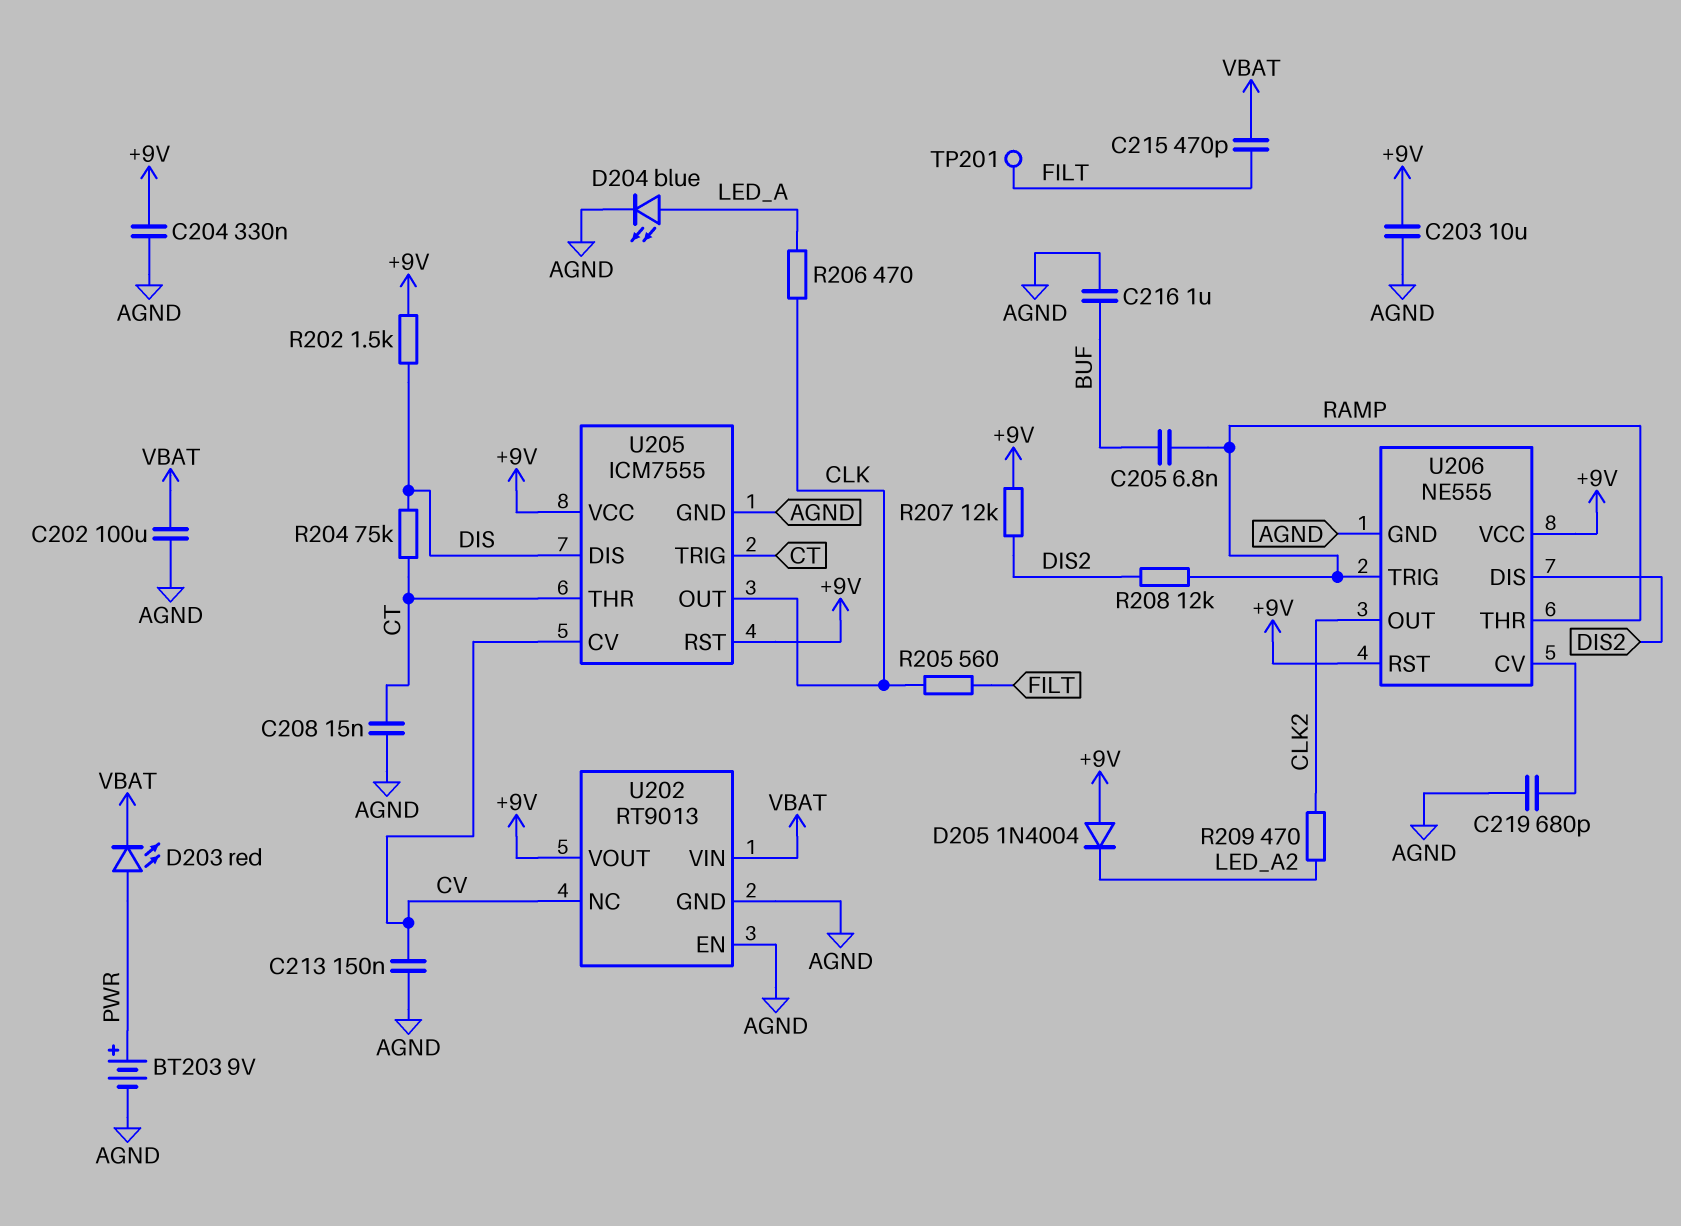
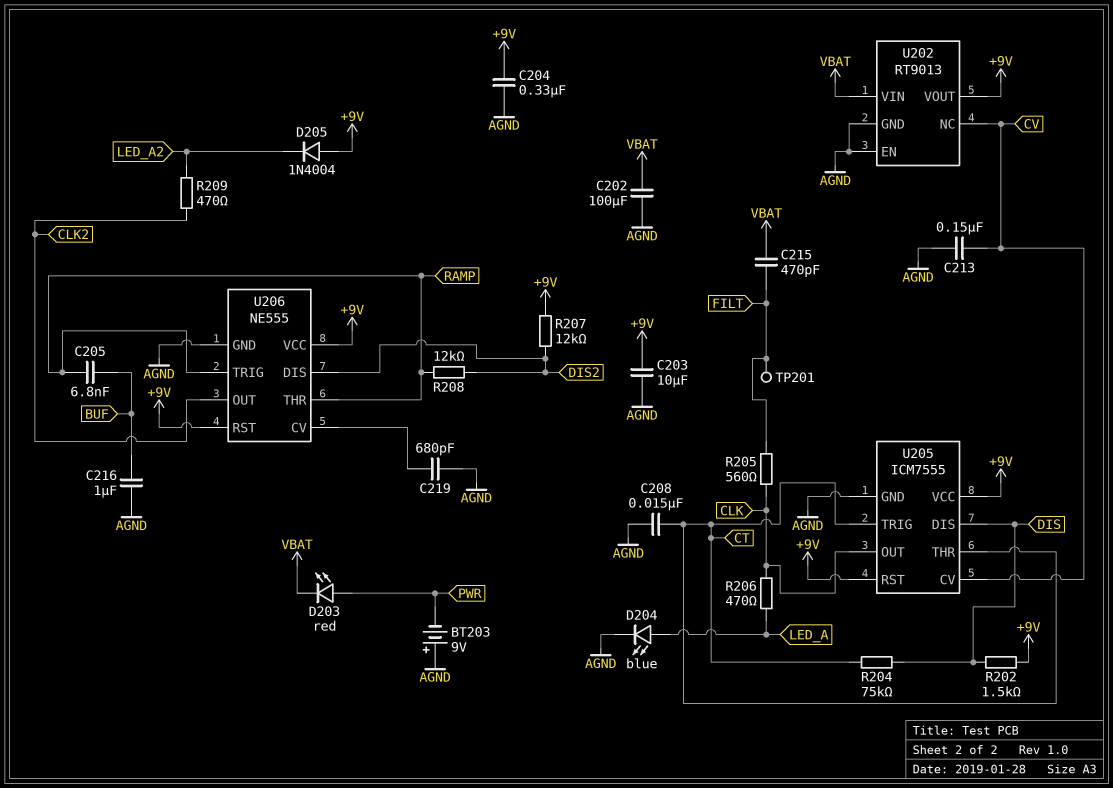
BT203: 9V (plus PWR, minus AGND) -> 9V (plus AGND, minus PWR)

